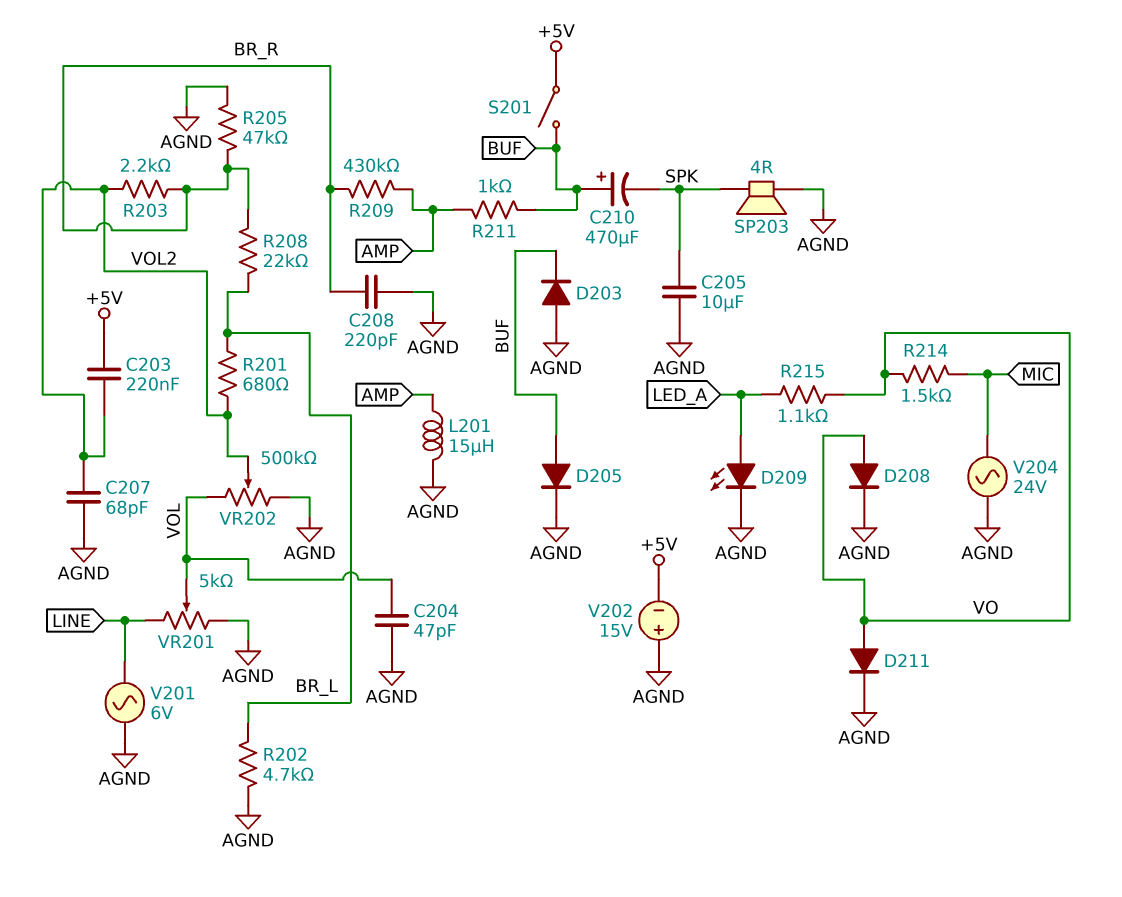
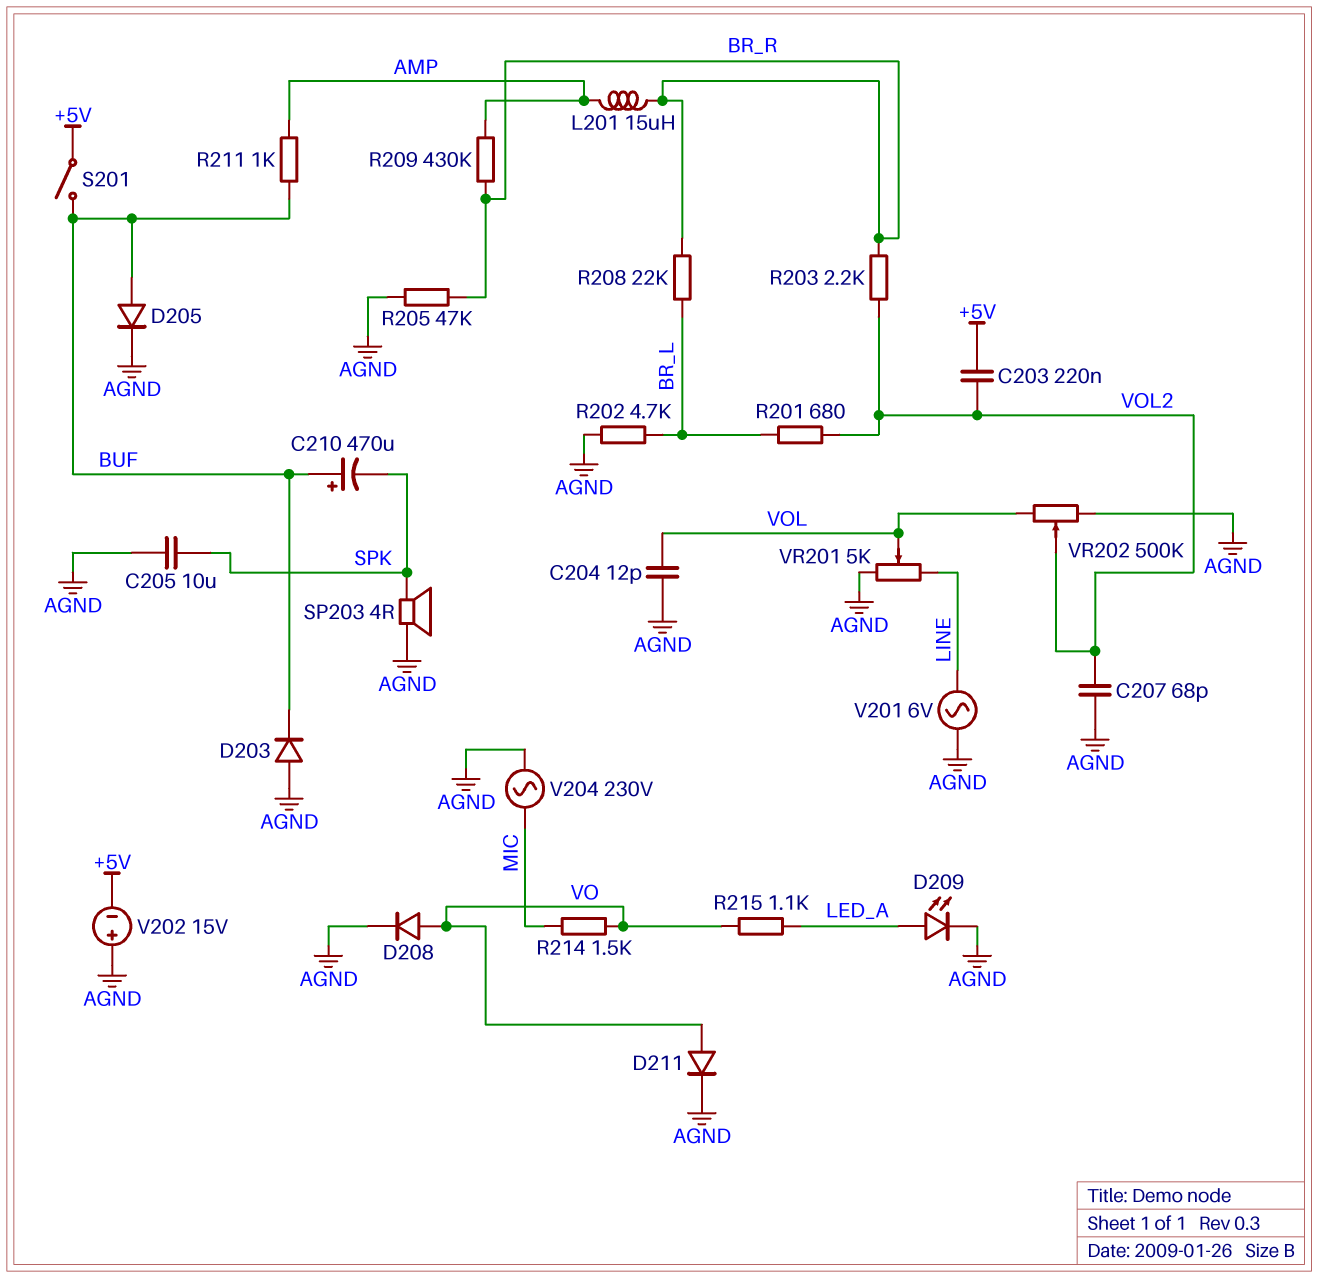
C204: 47pF (AGND, VOL) -> 12pF (AGND, VOL)
C208: 220pF (AGND, BR_R) -> none
L201: 15uH (AGND, AMP) -> 15uH (AMP, BR_R)
V204: AC 24V (AGND, MIC) -> AC 230V (AGND, MIC)

